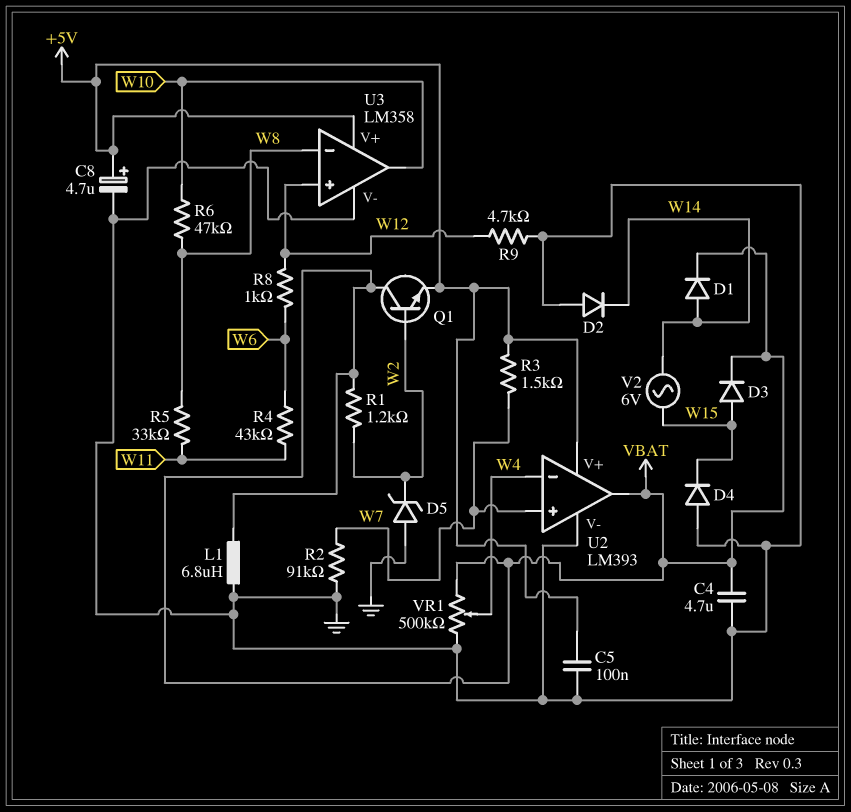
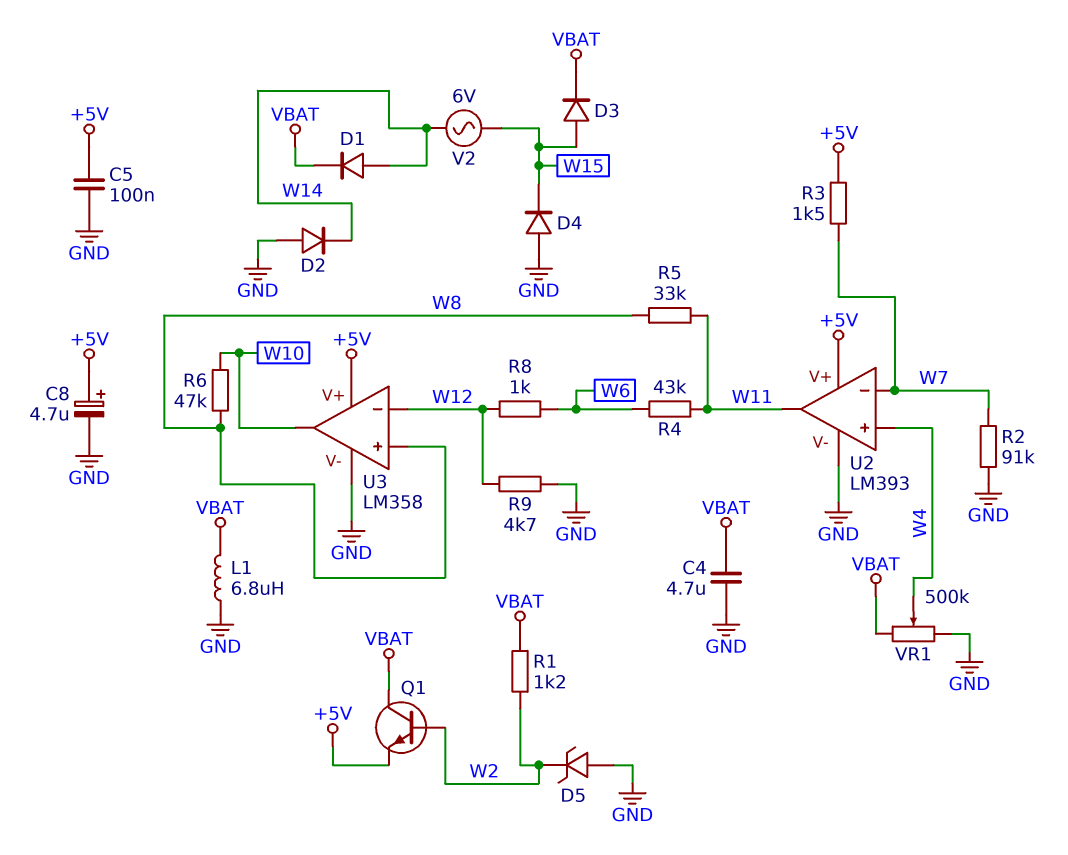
U2 pin in+: W7 -> W4
U2 pin in-: W4 -> W7
U2 pin out: VBAT -> W11
U3 pin in+: W12 -> W8
U3 pin in-: W8 -> W12

